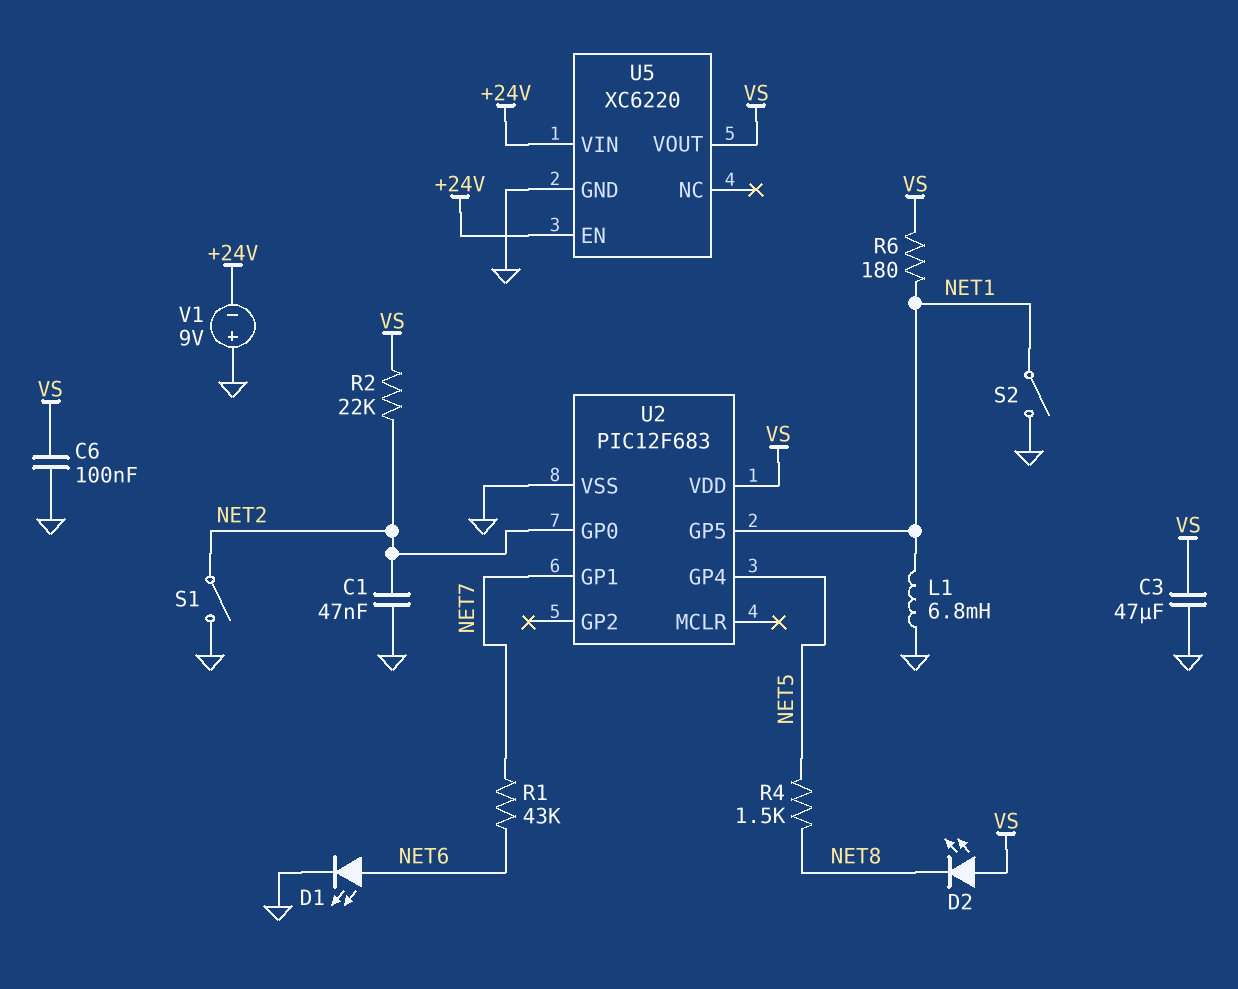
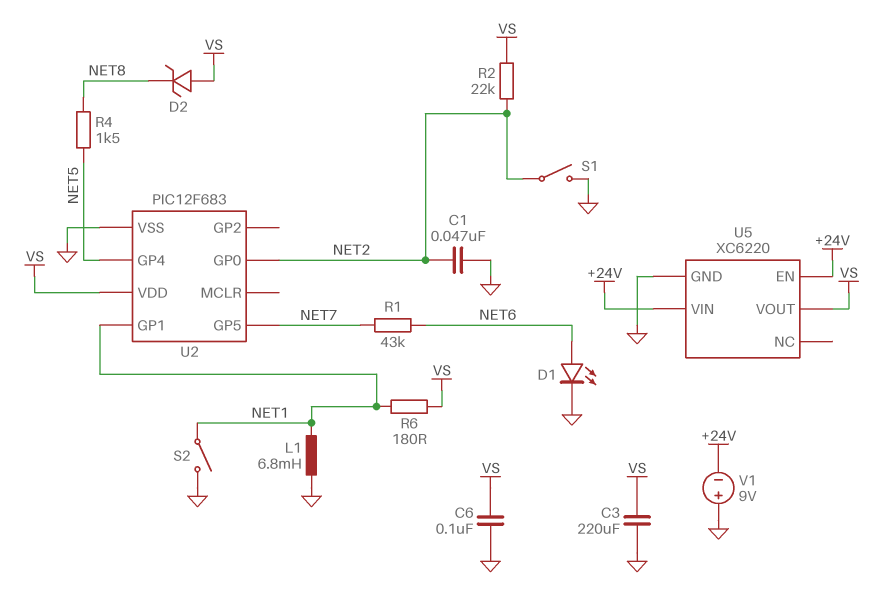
C3: 47uF (GND, VS) -> 220uF (GND, VS)
D2: LED (A VS, K NET8) -> zener (A VS, K NET8)
U2 pin GP1: NET7 -> NET1
U2 pin GP5: NET1 -> NET7

